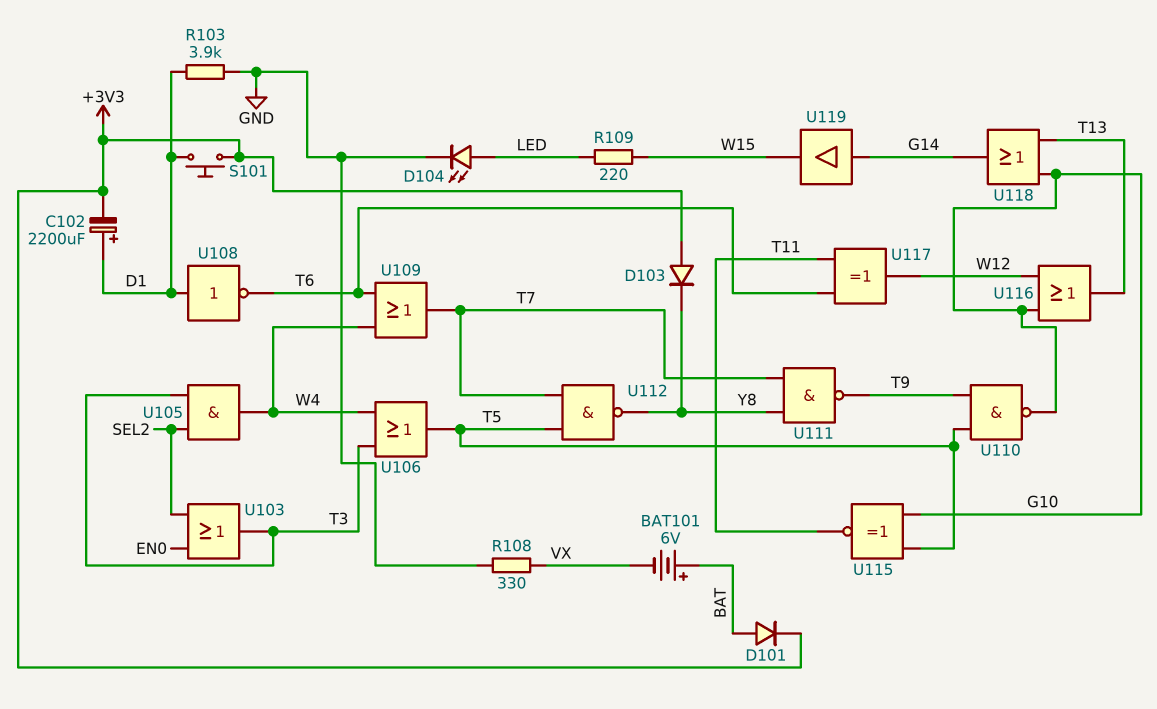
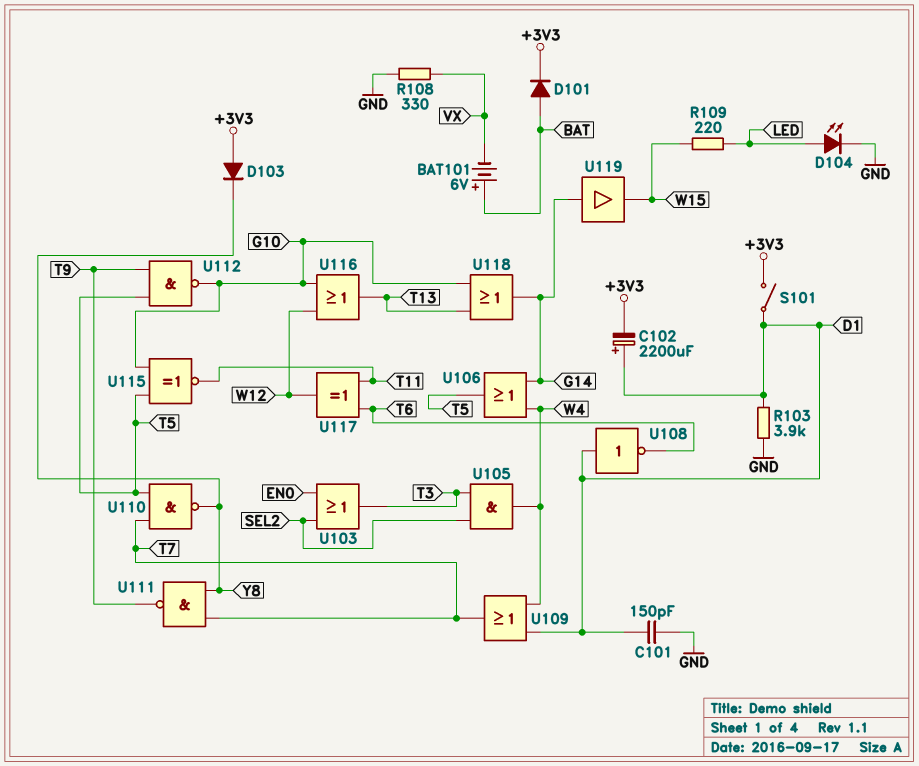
C101: none -> 150pF (D1, GND)
S101: button (+3V3, D1) -> switch (+3V3, D1)
U106: OR (in T3, in W4, out T5) -> OR (in G14, in W4, out T5)
U109: OR (in T6, in W4, out T7) -> OR (in D1, in W4, out T7)
U110: NAND (in T5, in T9, out G10) -> NAND (in T5, in T7, out Y8)
U112: NAND (in T5, in T7, out Y8) -> NAND (in T5, in T9, out G10)

